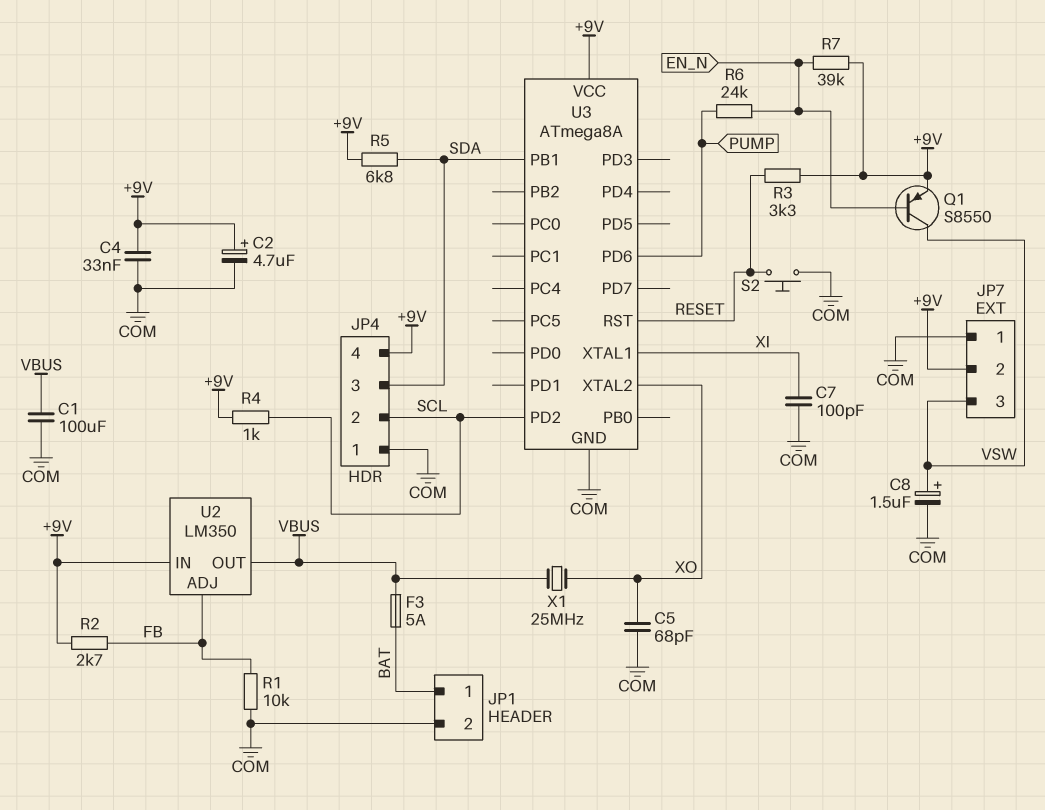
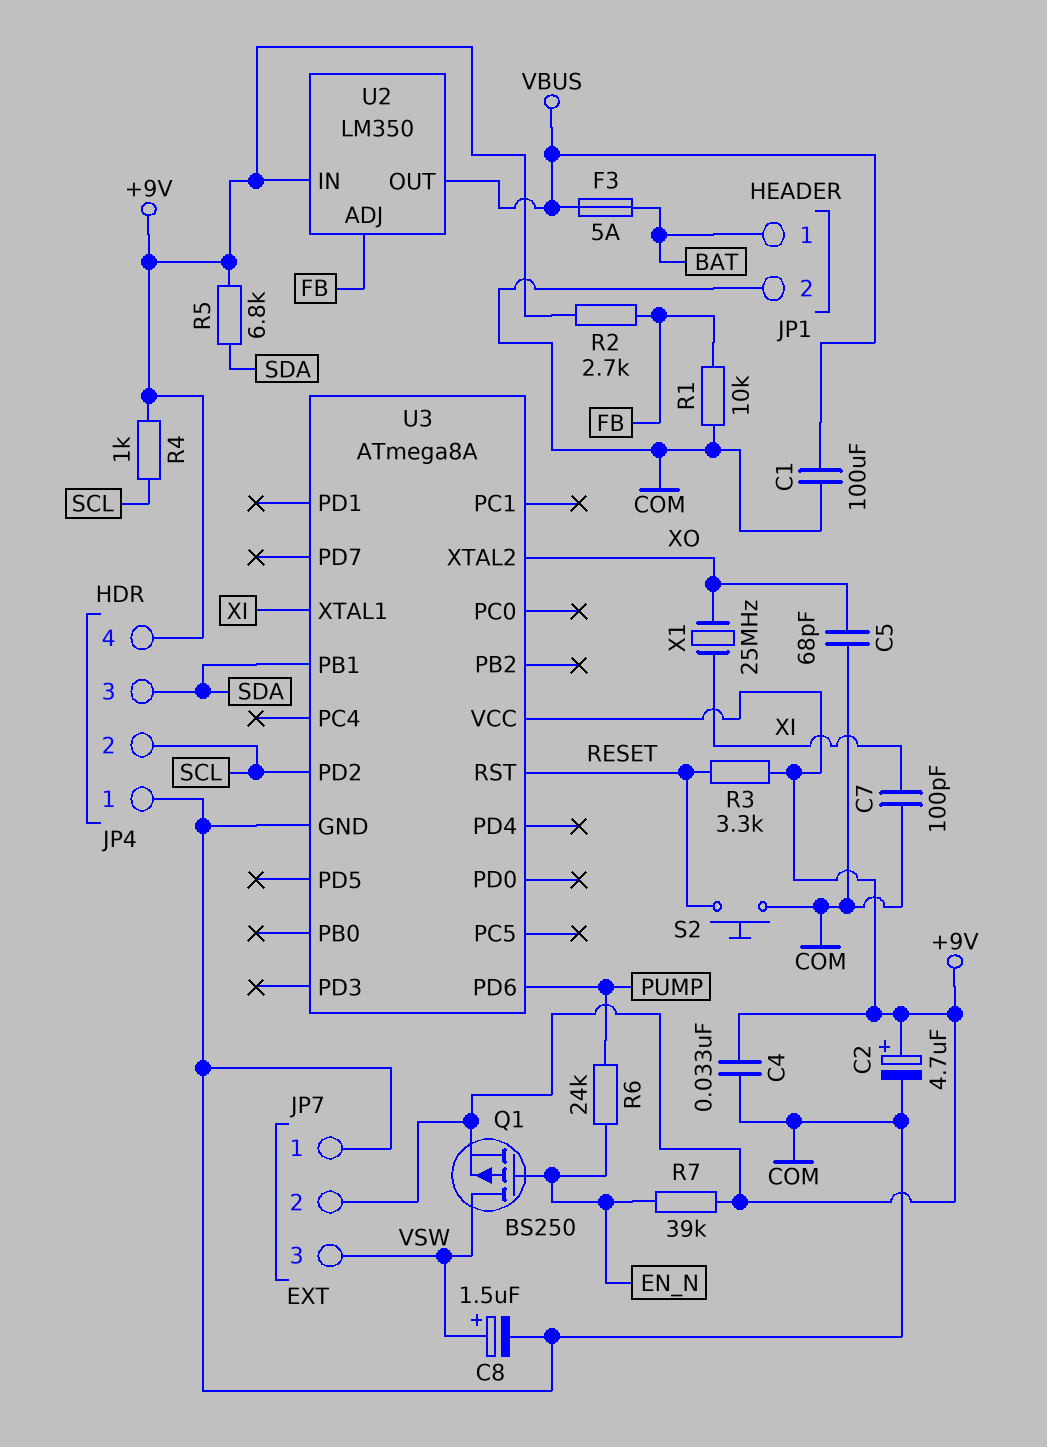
Q1: PNP S8550 (B EN_N, C VSW, E +9V) -> PMOS BS250 (G EN_N, D VSW, S +9V)
X1: 25MHz (VBUS, XO) -> 25MHz (XI, XO)

